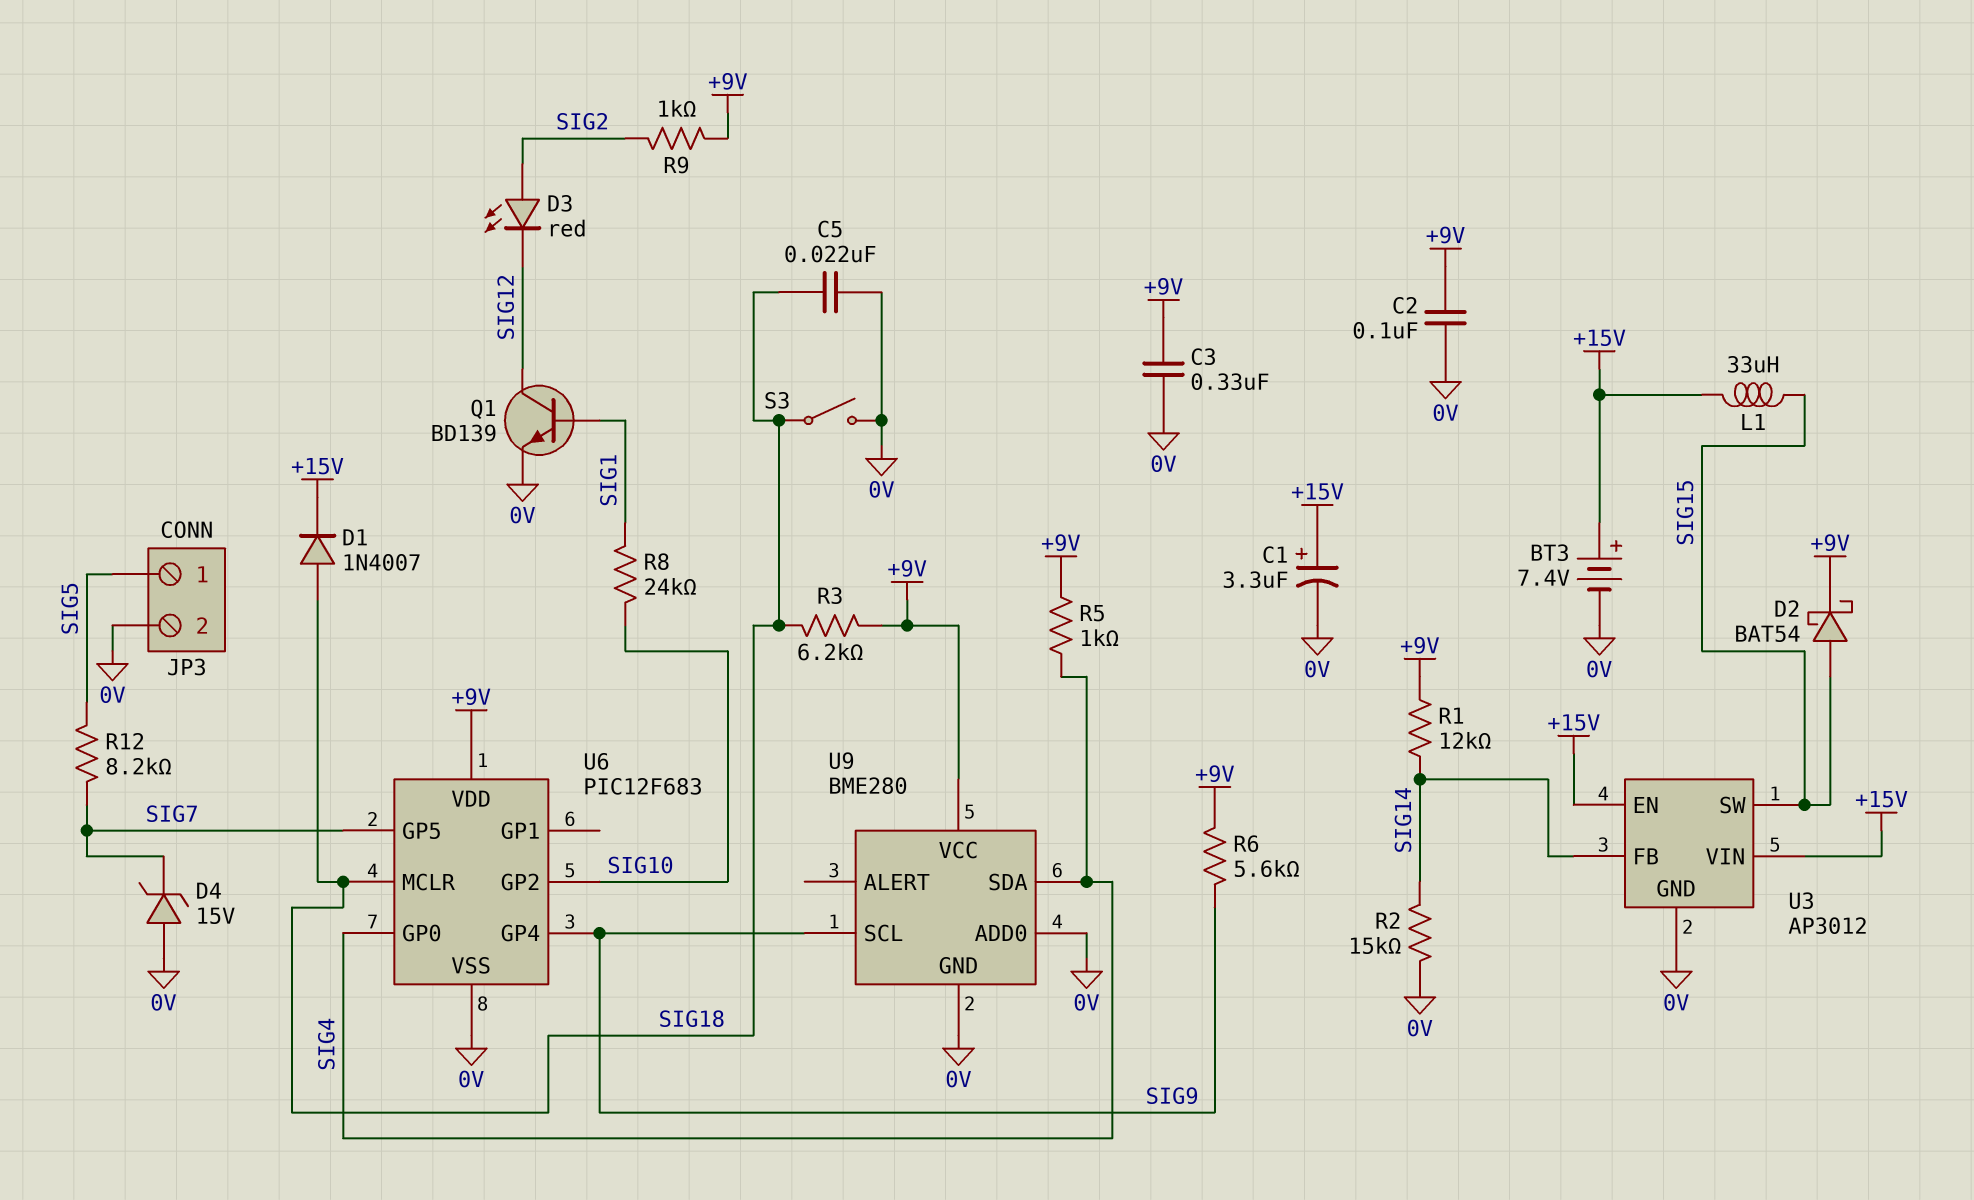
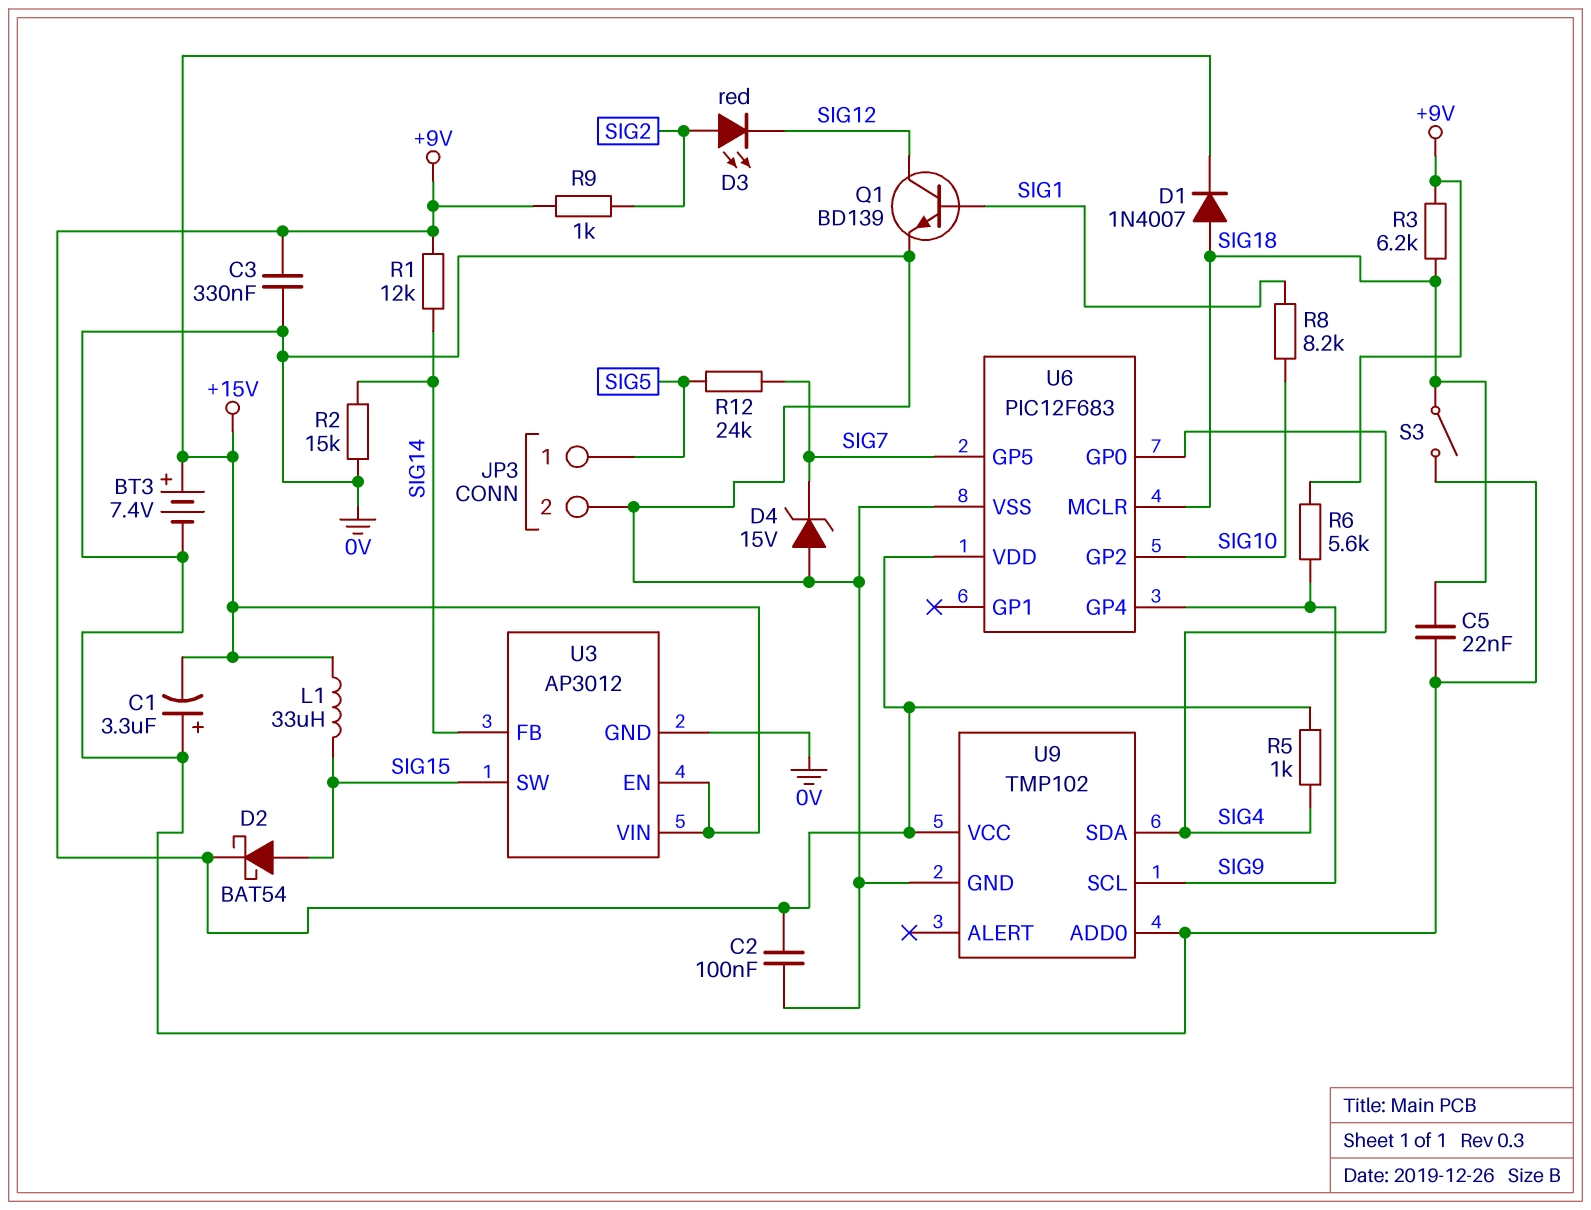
C1: 3.3uF (plus +15V, minus 0V) -> 3.3uF (plus 0V, minus +15V)
R8: 24k (SIG1, SIG10) -> 8.2k (SIG1, SIG10)
R12: 8.2k (SIG5, SIG7) -> 24k (SIG5, SIG7)
U9: BME280 -> TMP102

